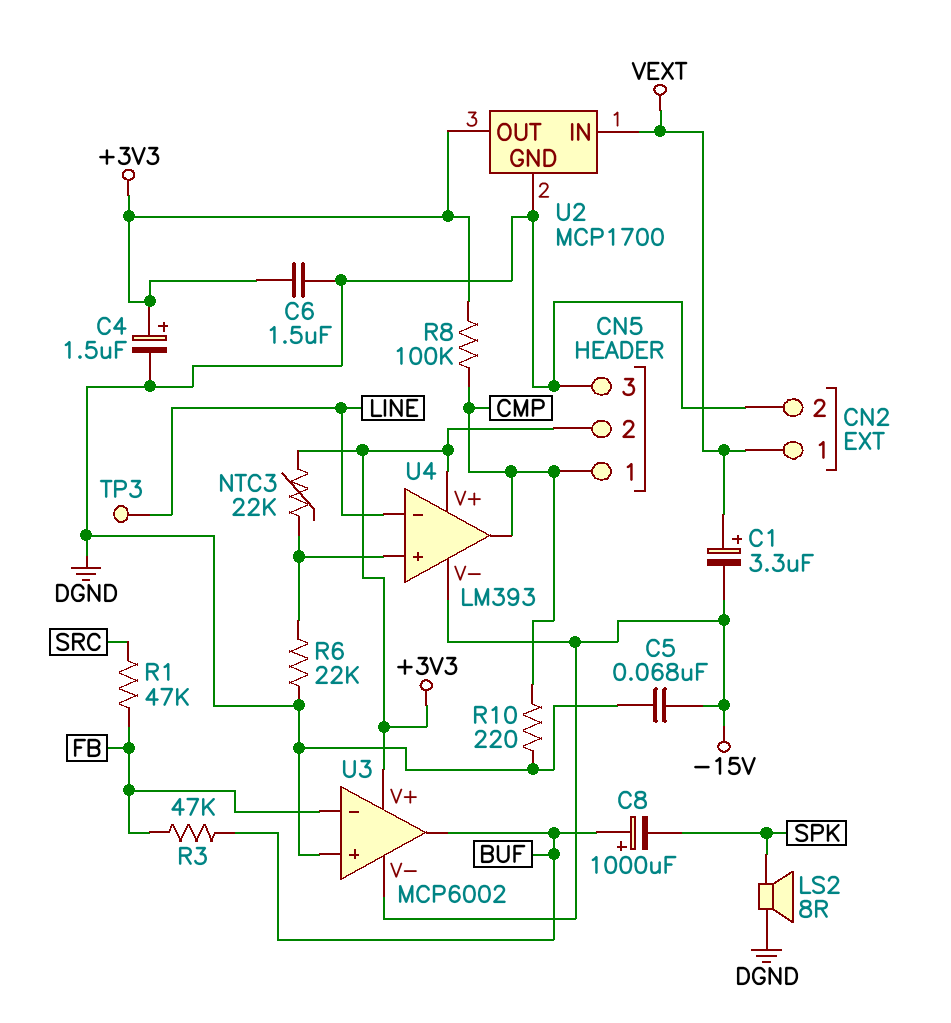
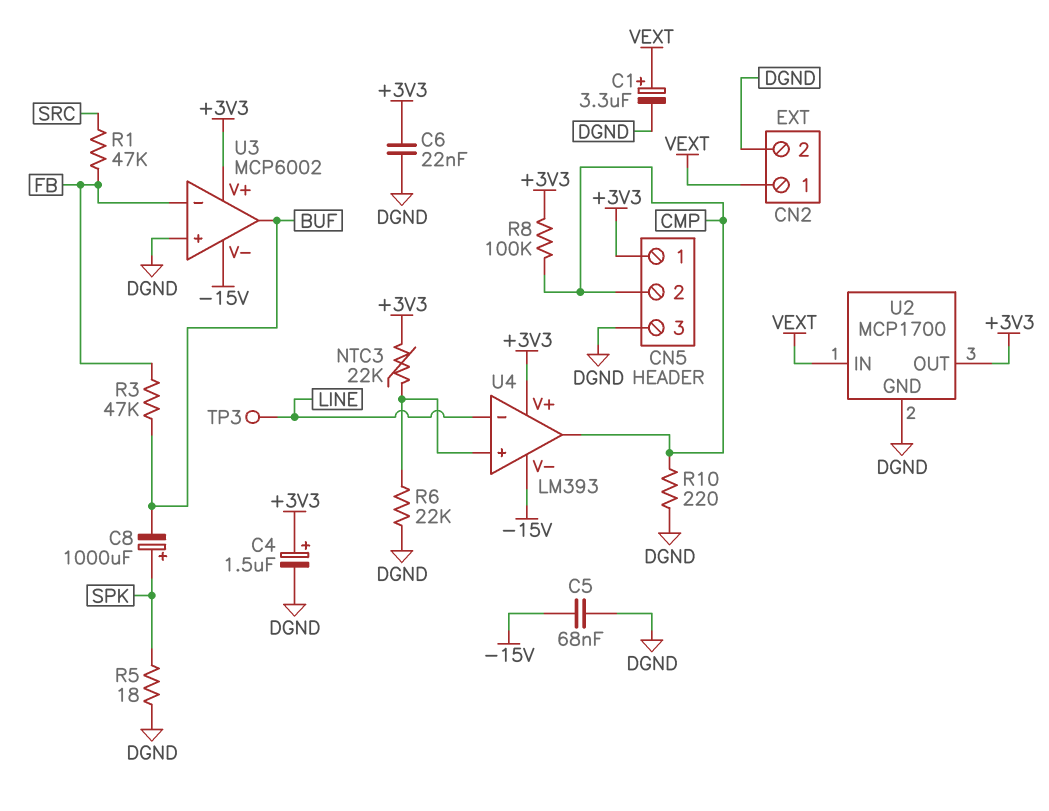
C1: 3.3uF (plus VEXT, minus -15V) -> 3.3uF (plus VEXT, minus DGND)
C6: 1.5uF (+3V3, DGND) -> 22nF (+3V3, DGND)
C8: 1000uF (plus BUF, minus SPK) -> 1000uF (plus SPK, minus BUF)
CN5 pin 1: CMP -> +3V3
CN5 pin 2: +3V3 -> CMP
LS2: speaker 8R (DGND, SPK) -> none
R5: none -> 18 (DGND, SPK)

